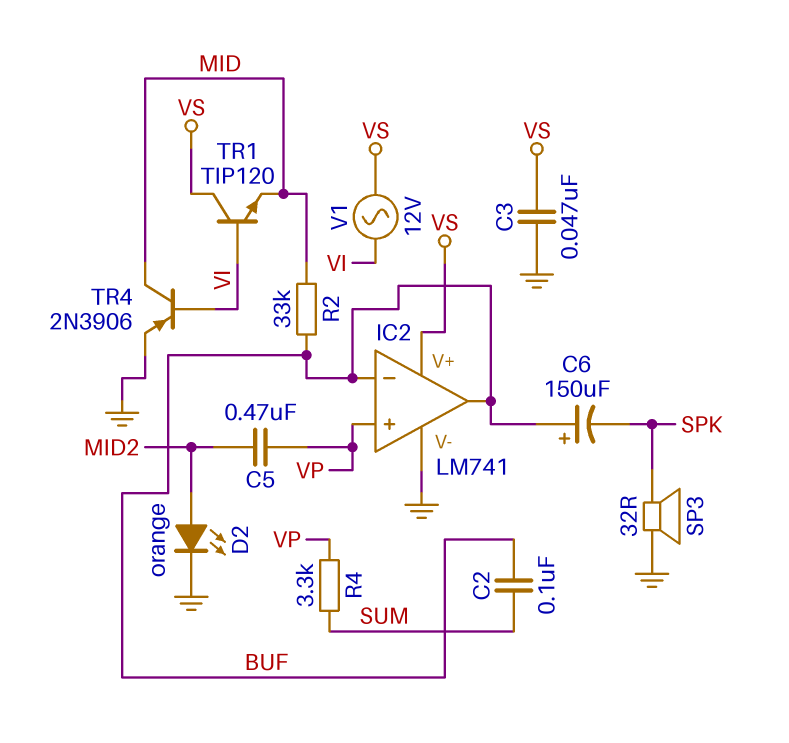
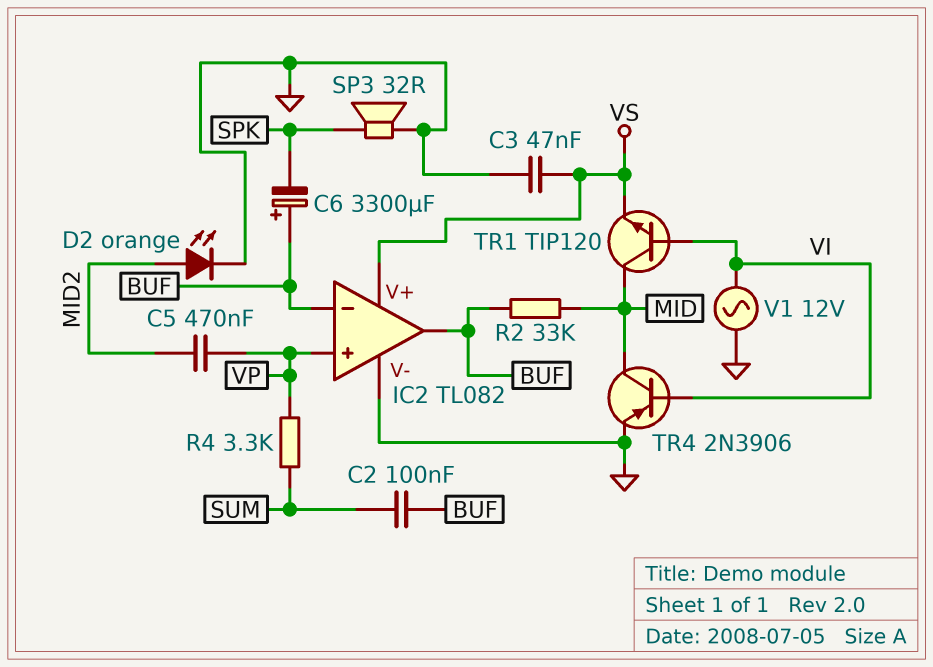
C6: 150uF (plus BUF, minus SPK) -> 3300uF (plus BUF, minus SPK)
IC2: LM741 -> TL082
TR1: NPN TIP120 (B VI, C VS, E MID) -> NPN TIP120 (B VI, C MID, E VS)
V1: AC 12V (VI, VS) -> AC 12V (GND, VI)

